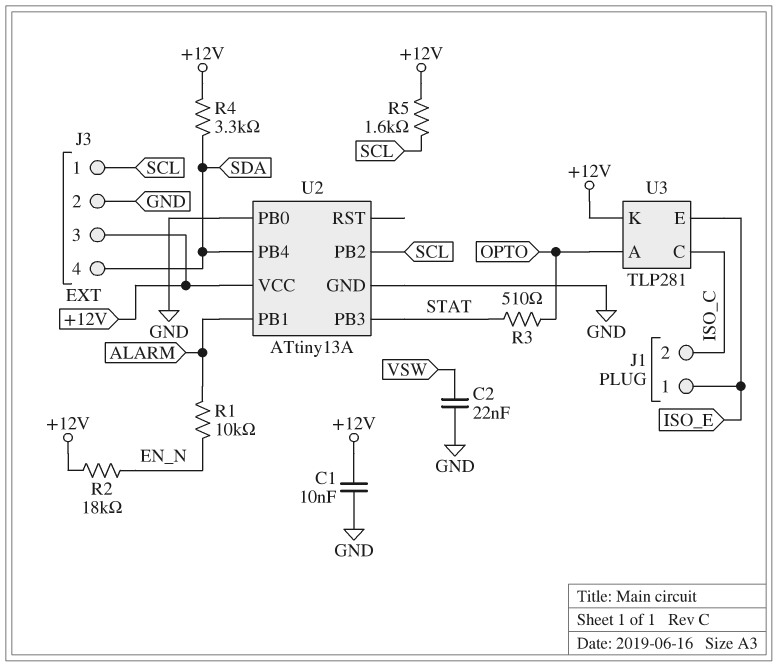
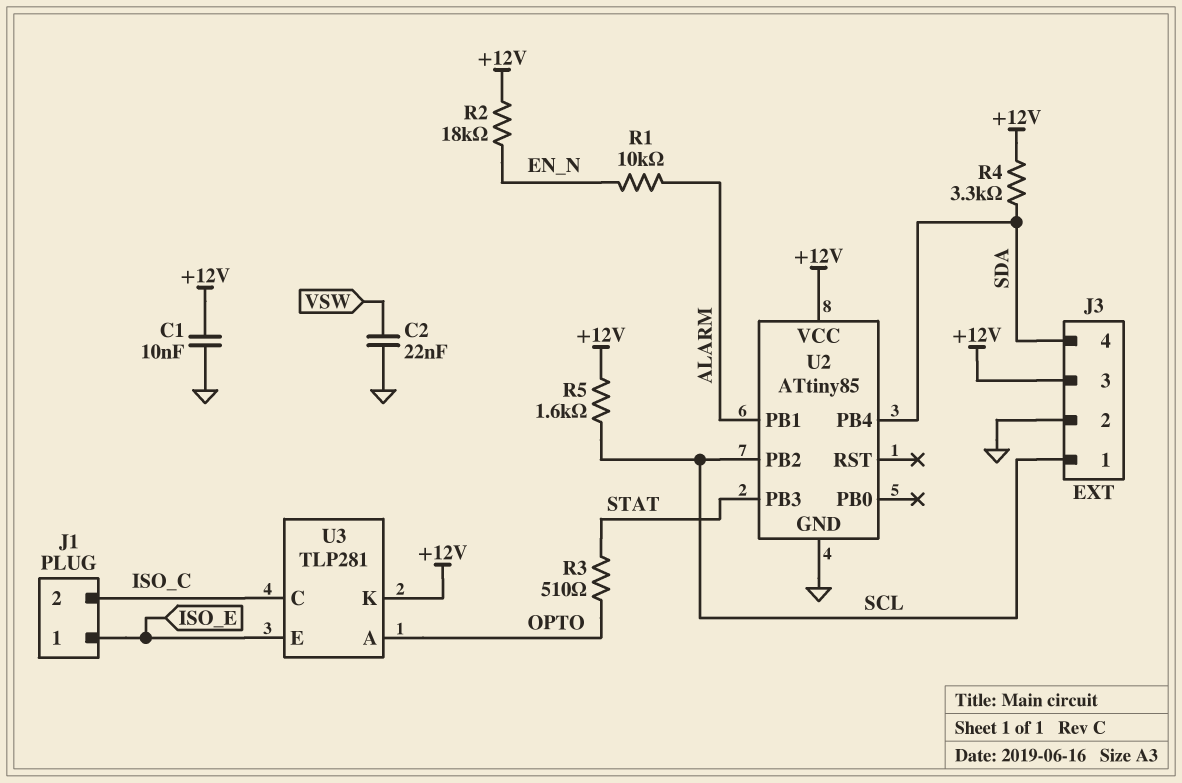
U2: ATtiny13A -> ATtiny85
U2 pin PB0: GND -> none

